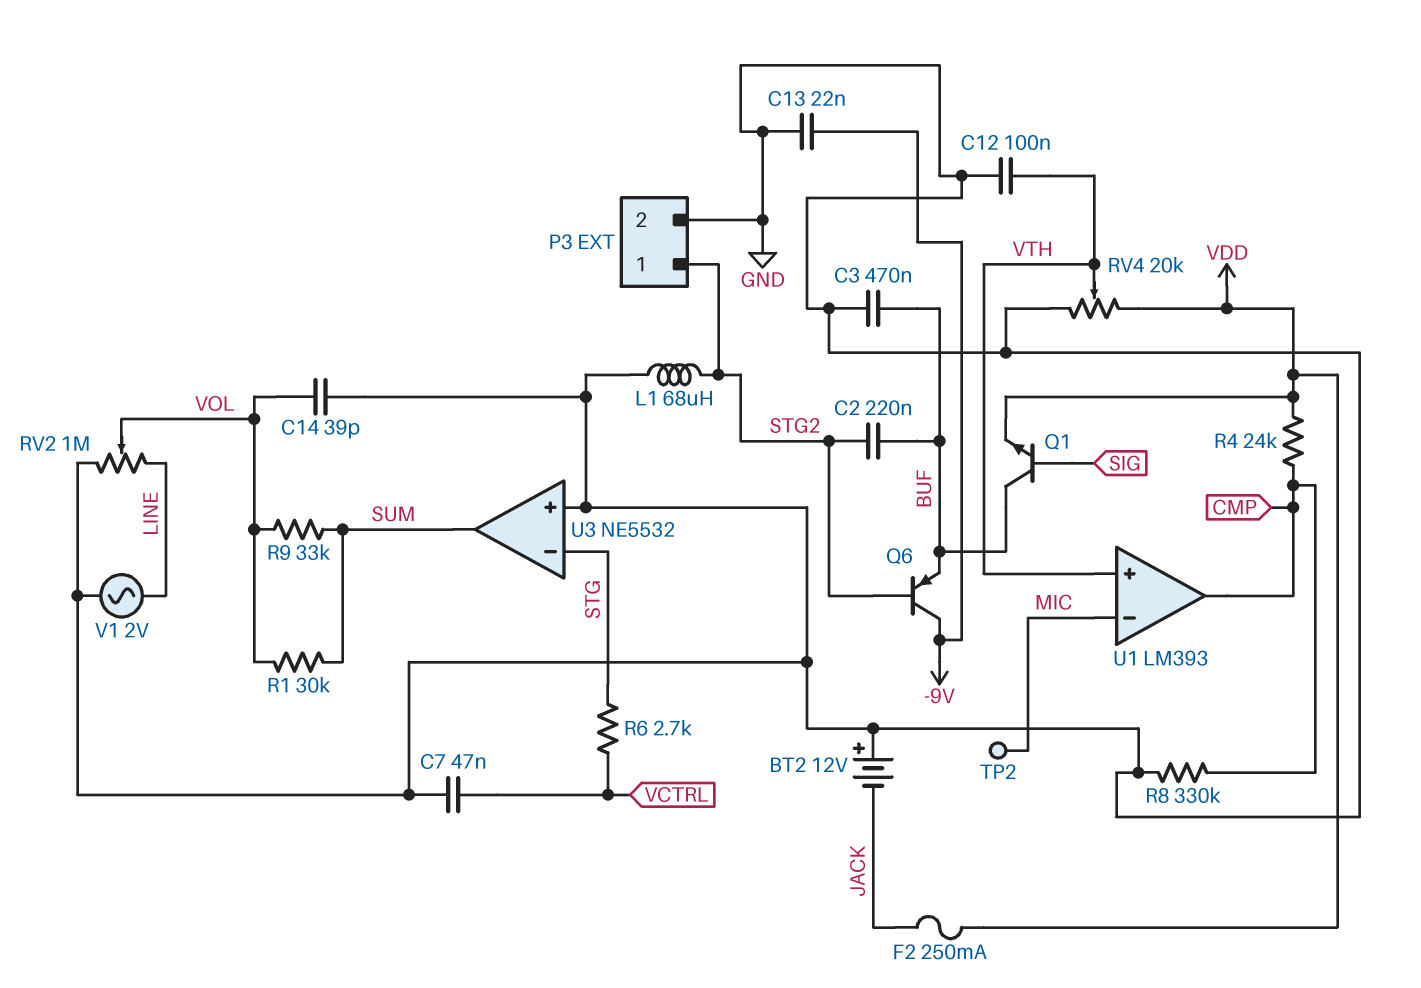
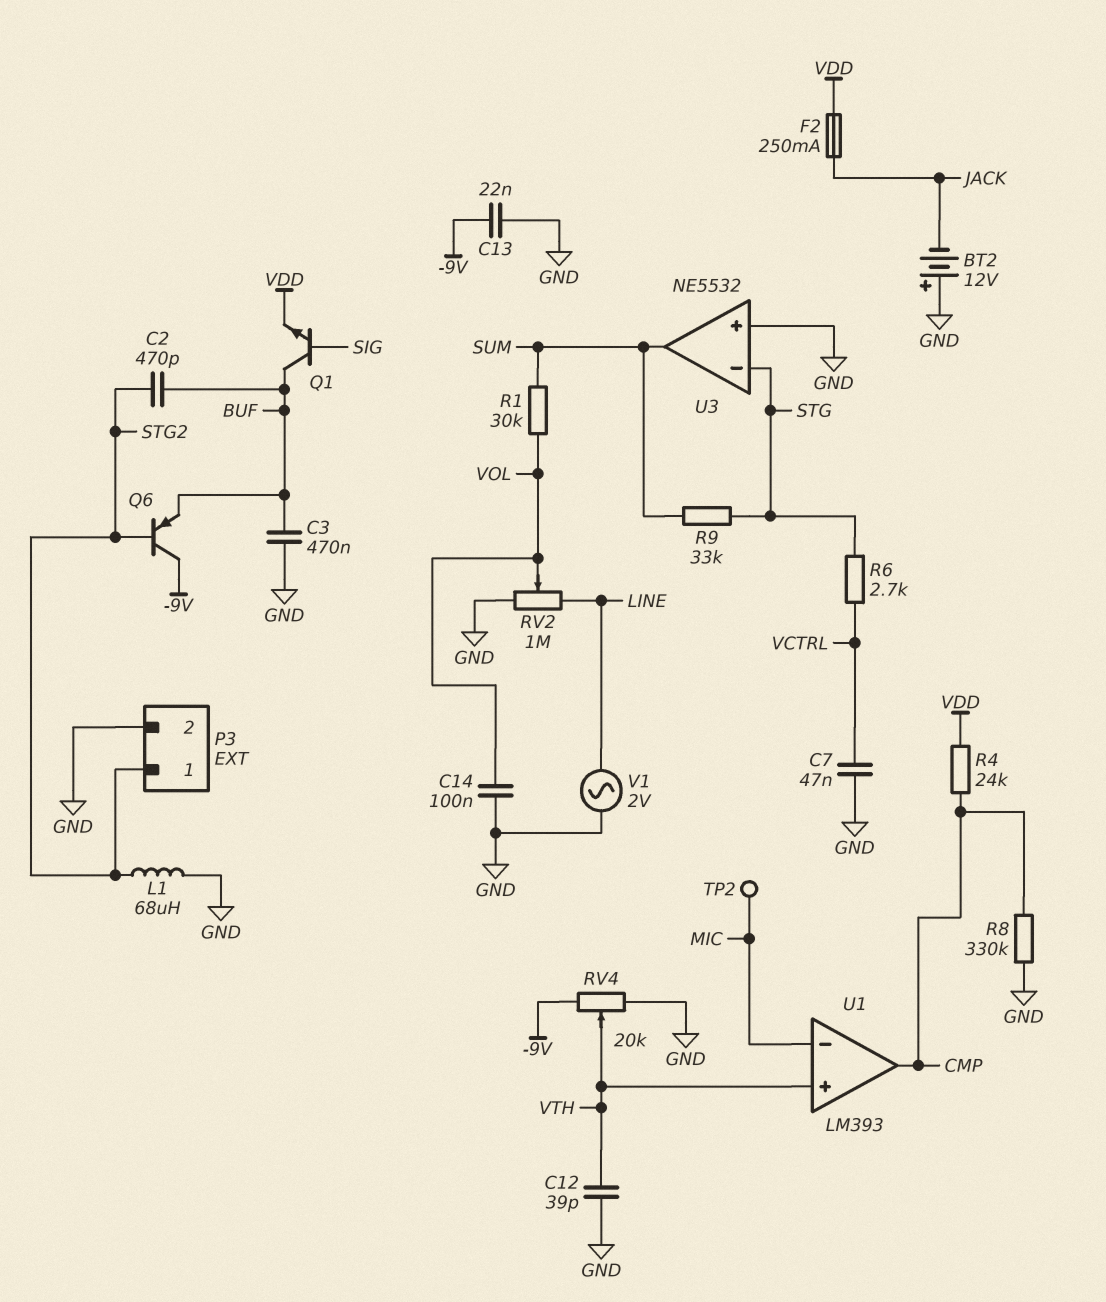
C2: 220nF (BUF, STG2) -> 470pF (BUF, STG2)
C12: 100nF (GND, VTH) -> 39pF (GND, VTH)
C14: 39pF (GND, VOL) -> 100nF (GND, VOL)
R9: 33k (SUM, VOL) -> 33k (STG, SUM)
RV4: 20k (GND, VDD, wiper VTH) -> 20k (-9V, GND, wiper VTH)

